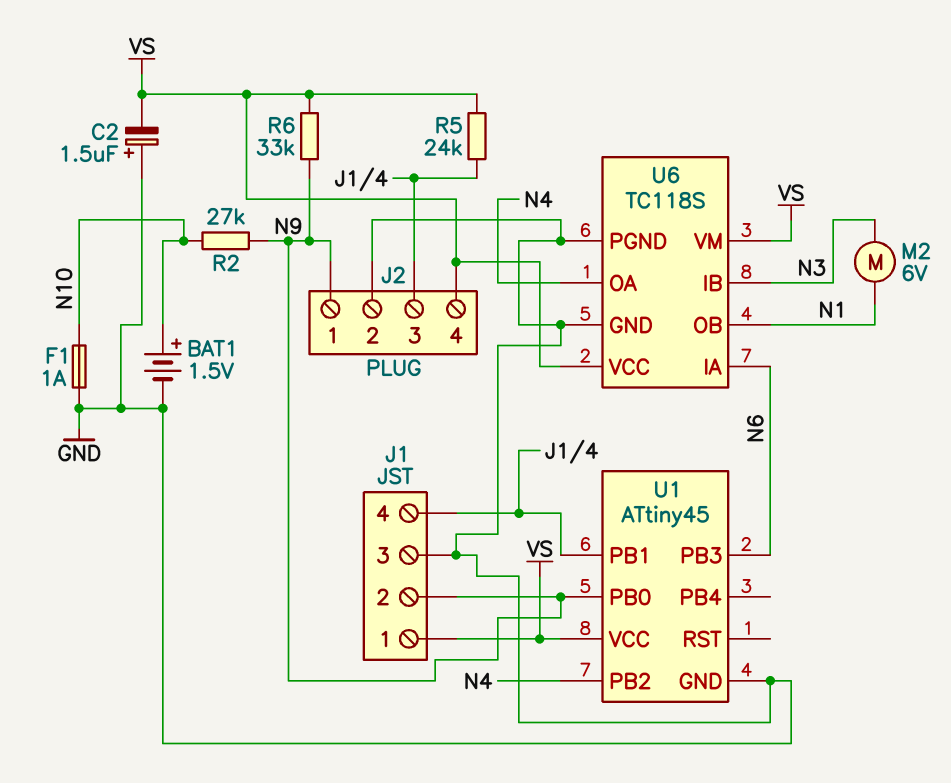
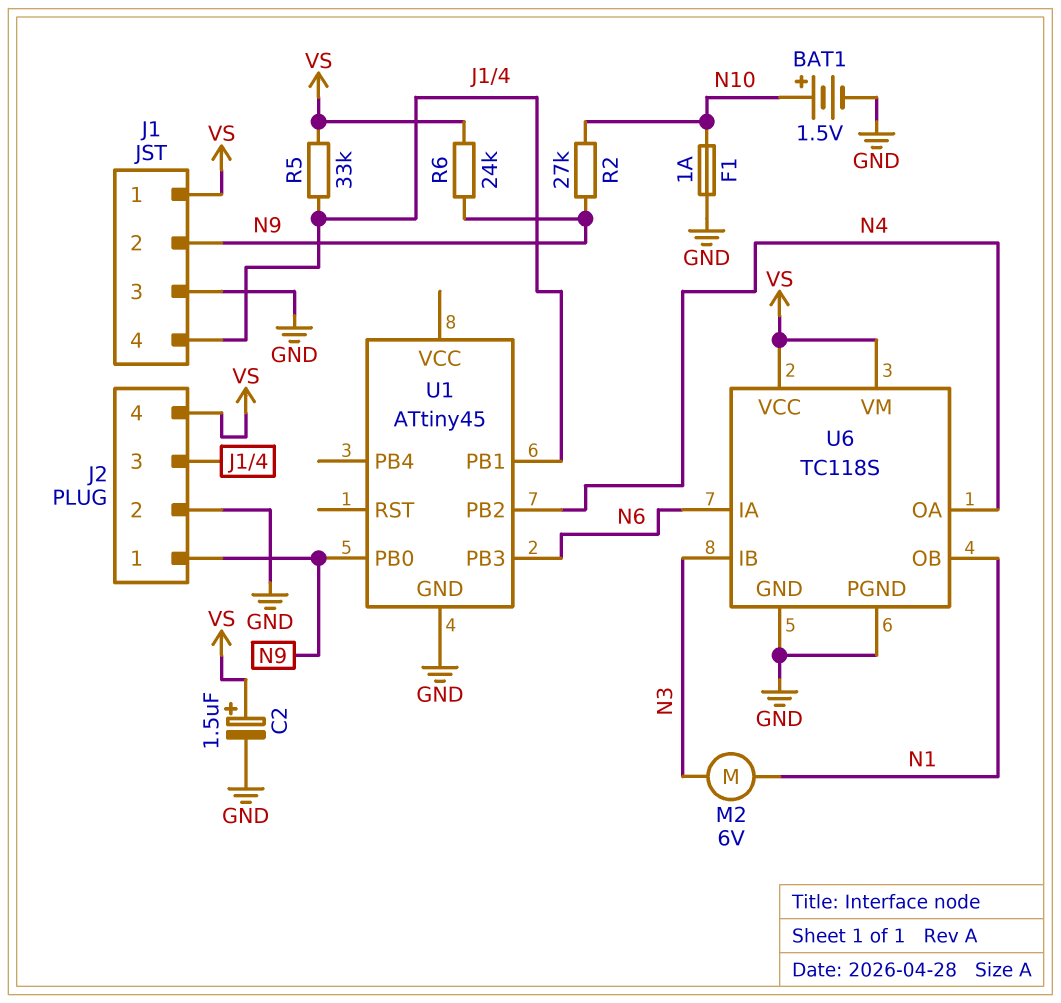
C2: 1.5uF (plus GND, minus VS) -> 1.5uF (plus VS, minus GND)
R5: 24k (J1/4, VS) -> 33k (J1/4, VS)
R6: 33k (N9, VS) -> 24k (N9, VS)
U1 pin VCC: VS -> none

